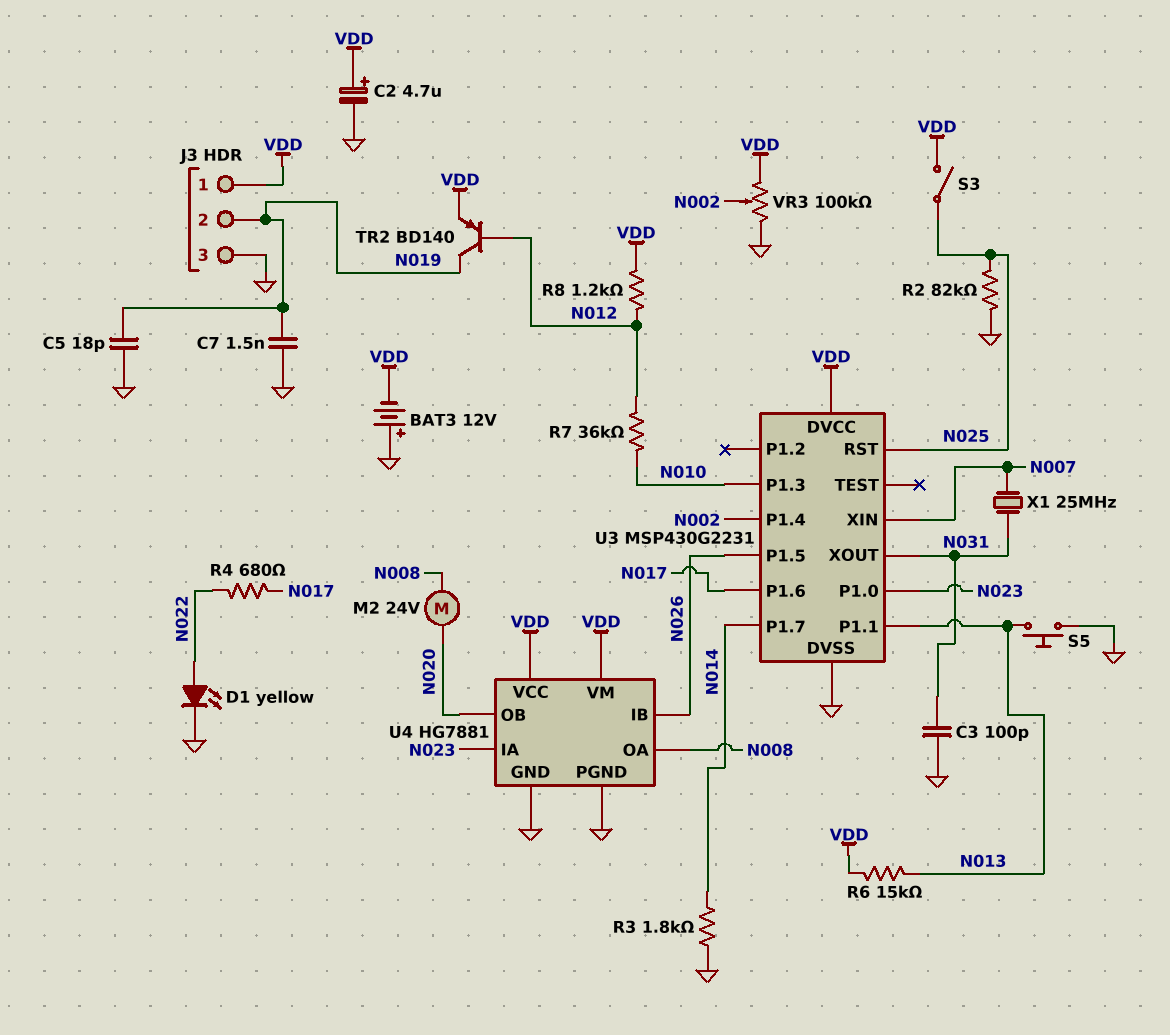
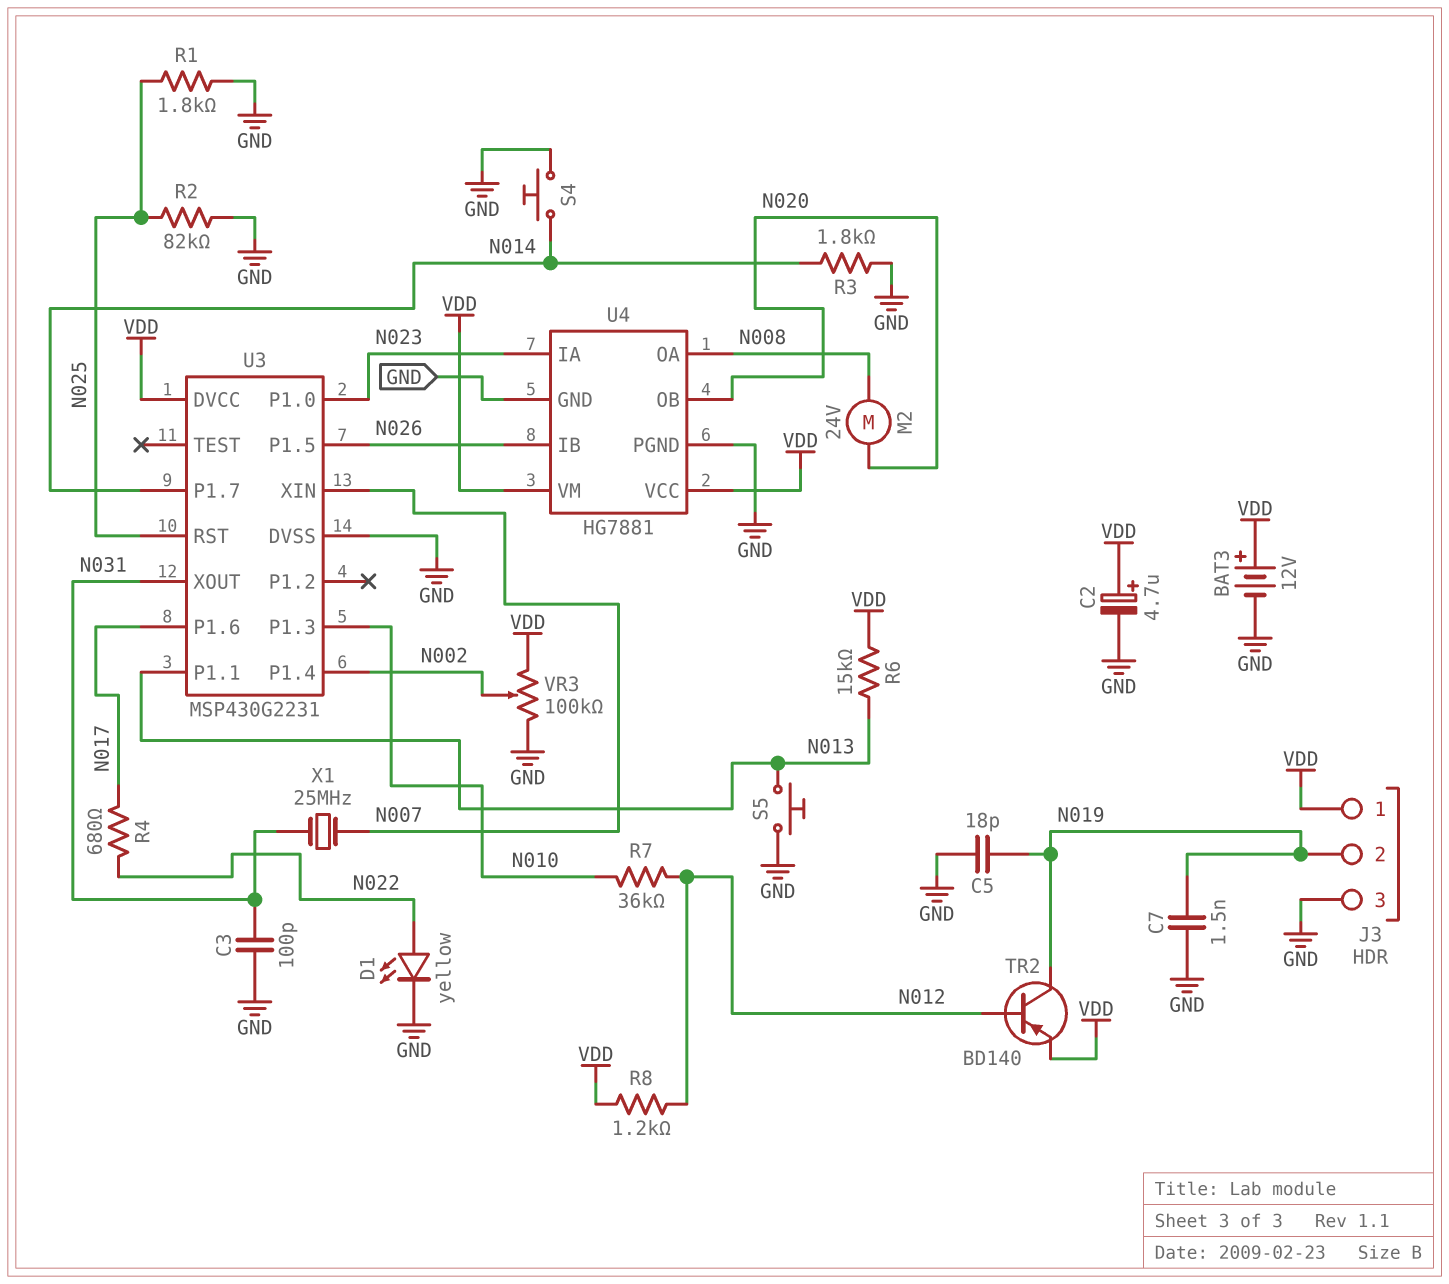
BAT3: 12V (plus GND, minus VDD) -> 12V (plus VDD, minus GND)
R1: none -> 1.8k (GND, N025)
S3: switch (N025, VDD) -> none
S4: none -> button (GND, N014)

